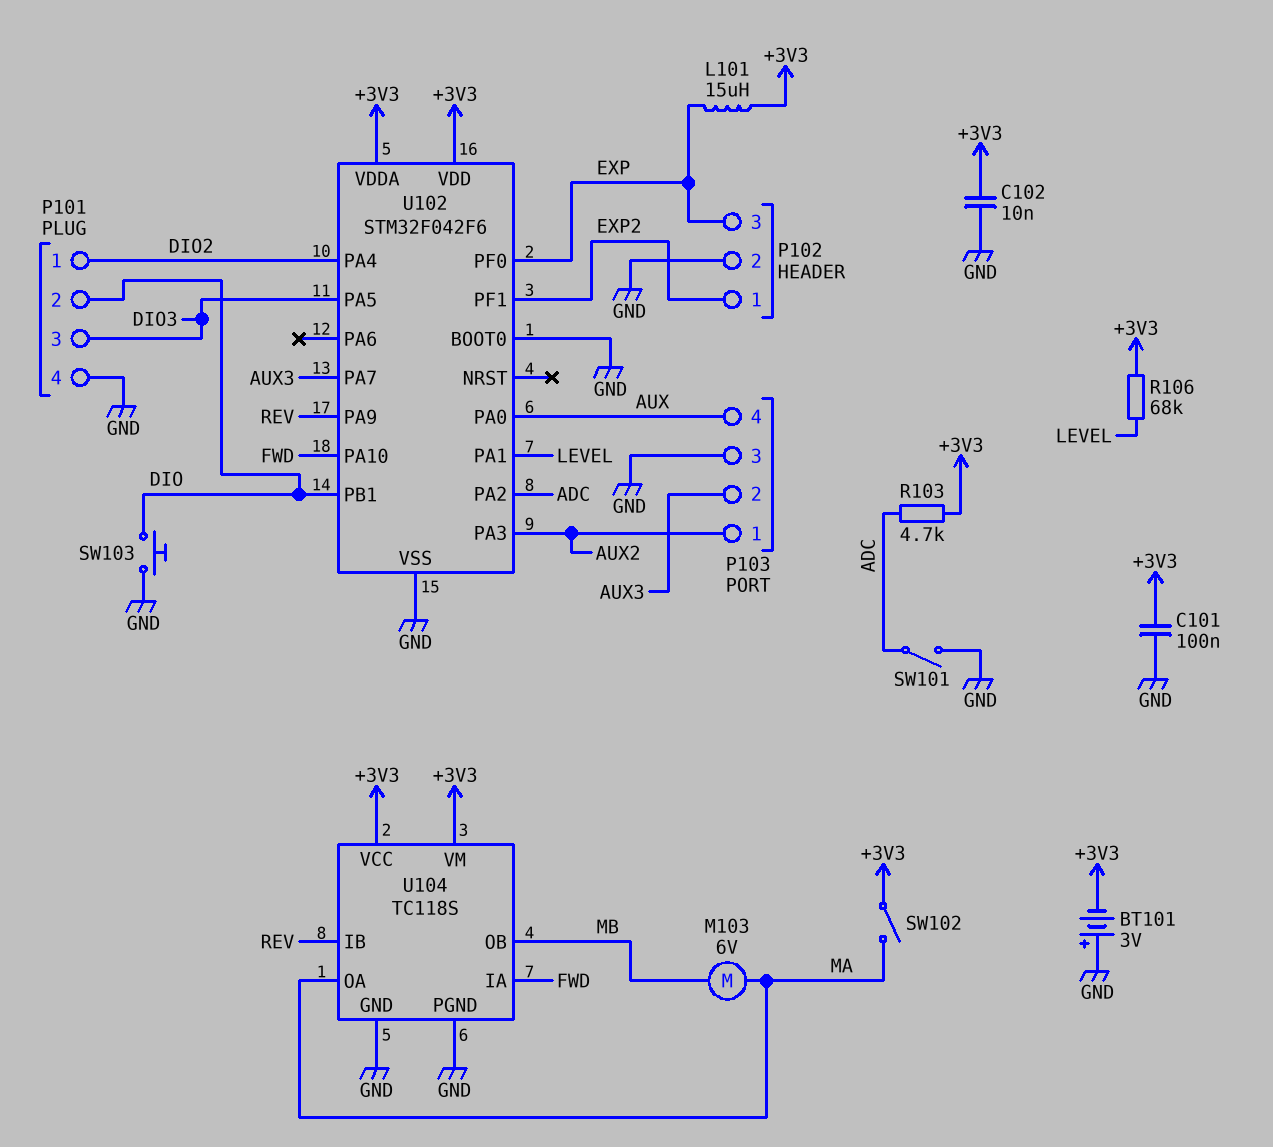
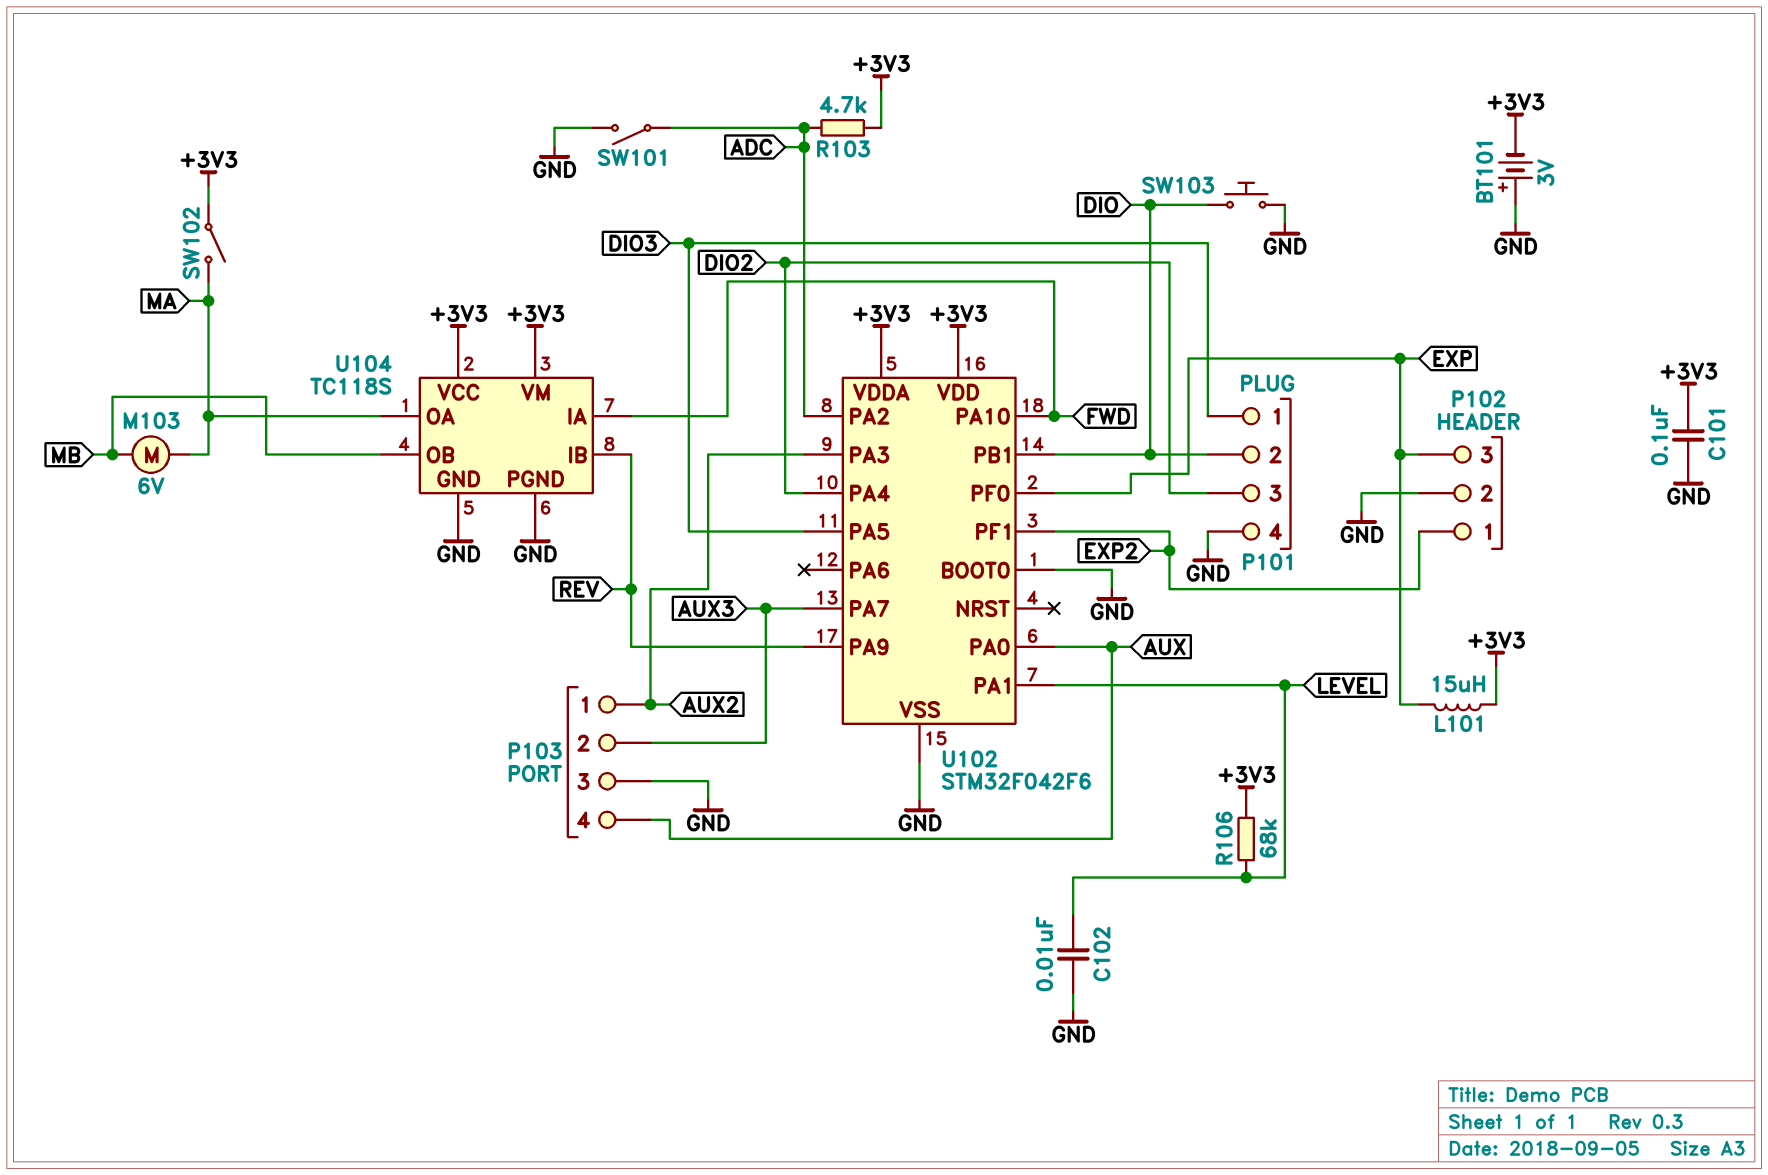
C102: 10nF (+3V3, GND) -> 10nF (GND, LEVEL)
P101 pin 1: DIO2 -> DIO3
P101 pin 3: DIO3 -> DIO2

